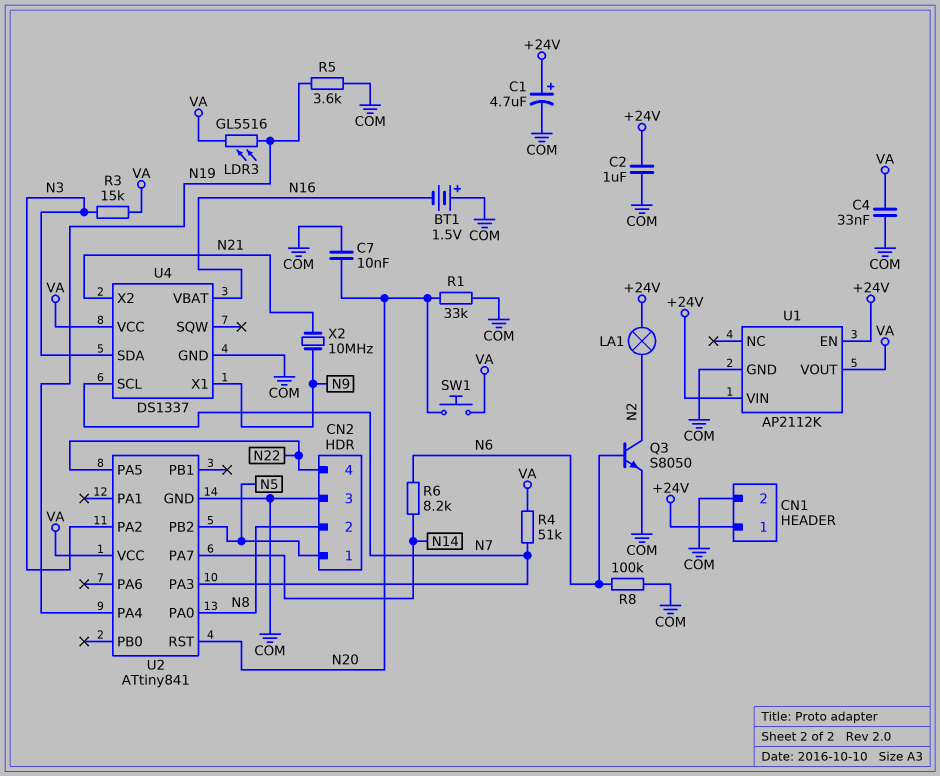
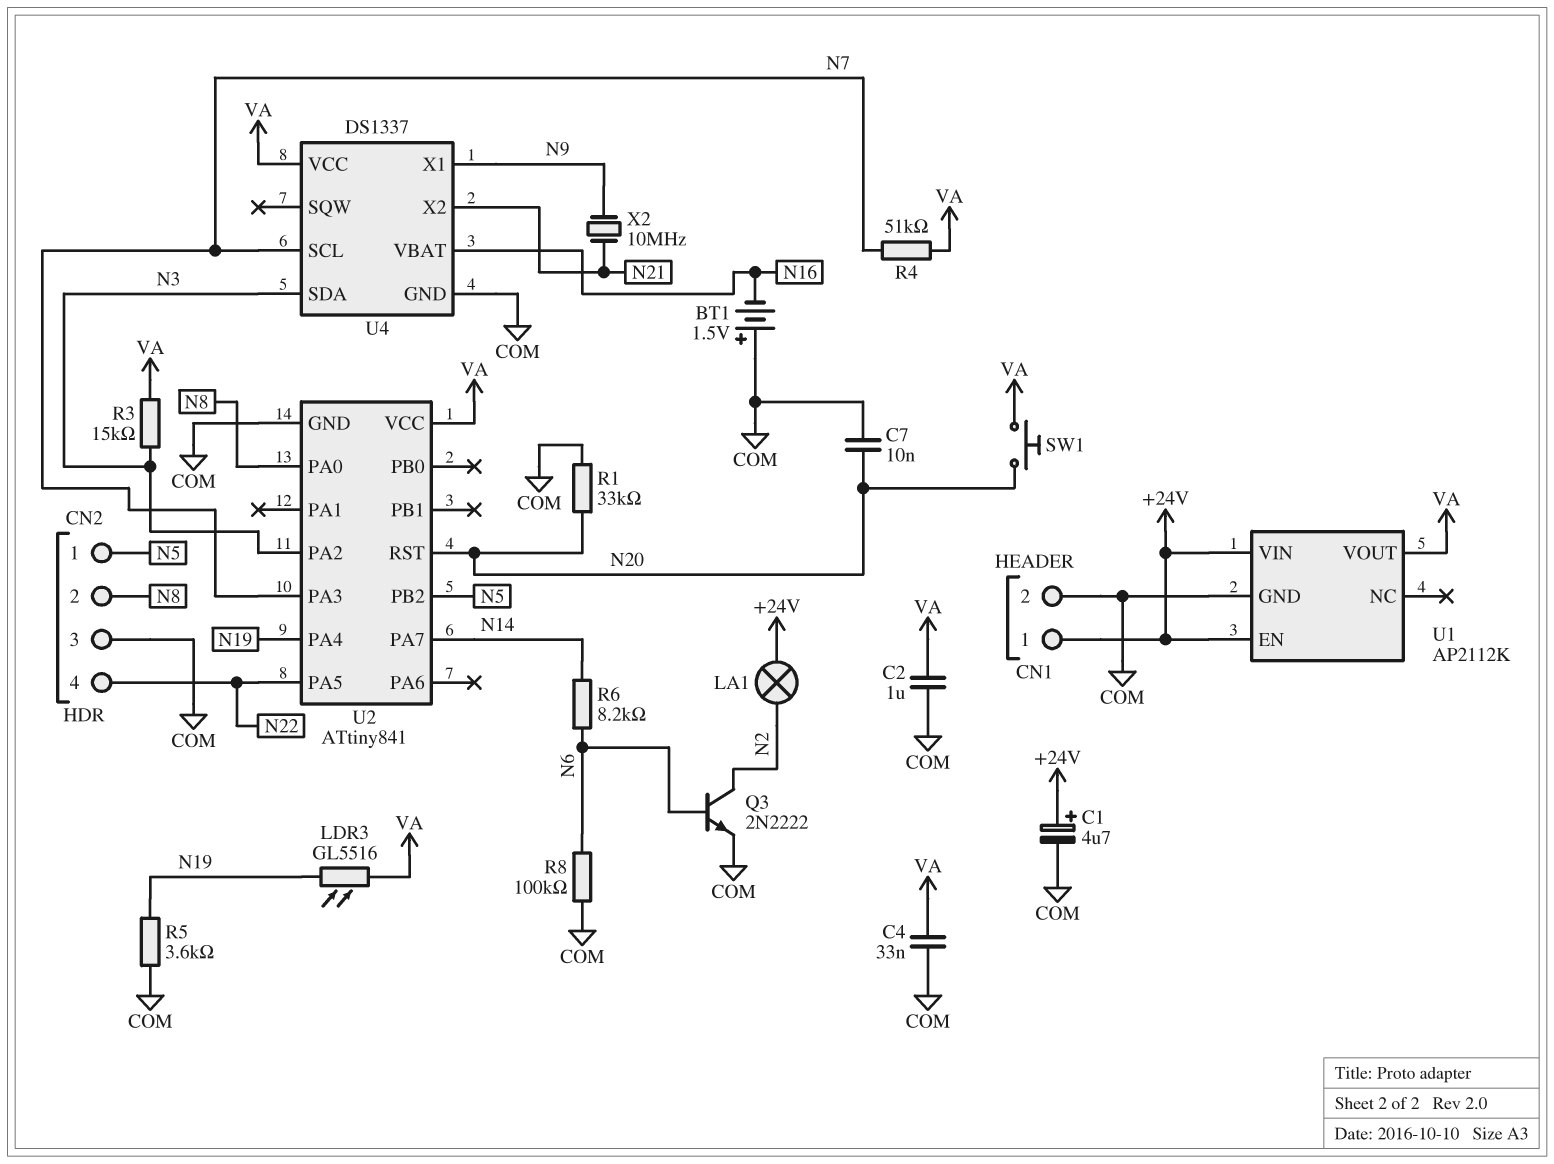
C2: 1uF (+24V, COM) -> 1uF (COM, VA)
Q3: NPN S8050 (B N6, C N2, E COM) -> NPN 2N2222 (B N6, C N2, E COM)

